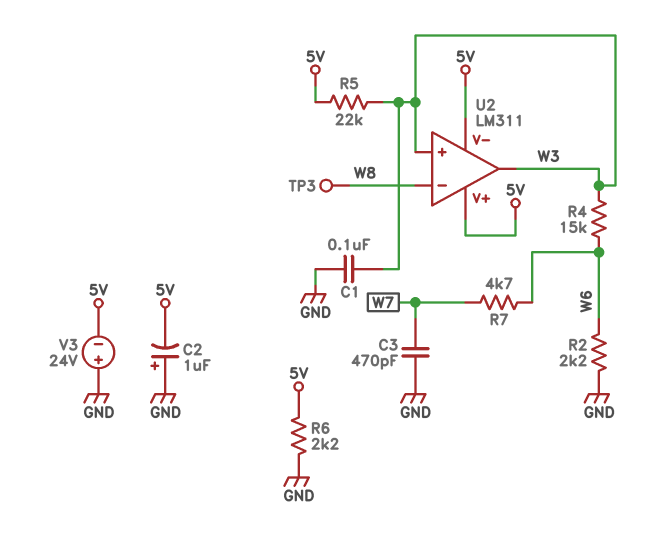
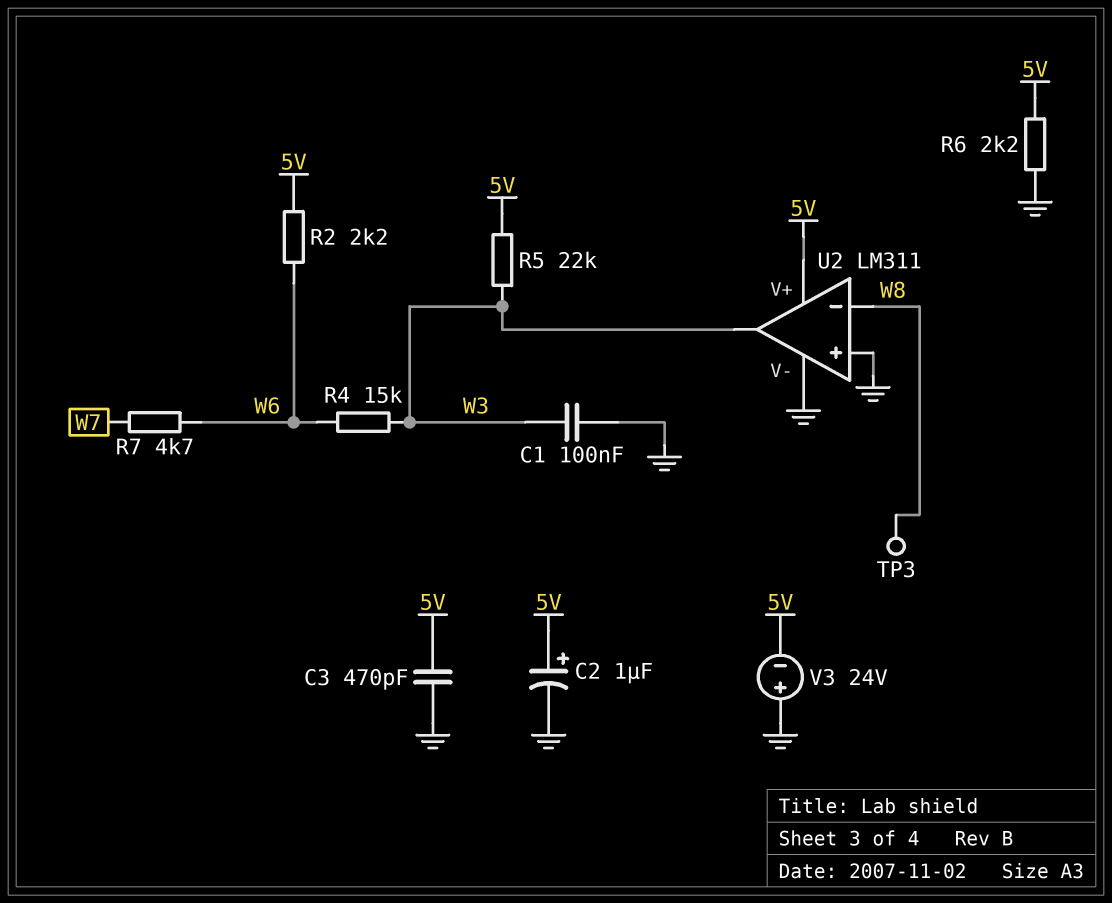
C2: 1uF (plus GND, minus 5V) -> 1uF (plus 5V, minus GND)
C3: 470pF (GND, W7) -> 470pF (5V, GND)
R2: 2.2k (GND, W6) -> 2.2k (5V, W6)
U2 pin V-: 5V -> GND
U2 pin in+: W3 -> GND

